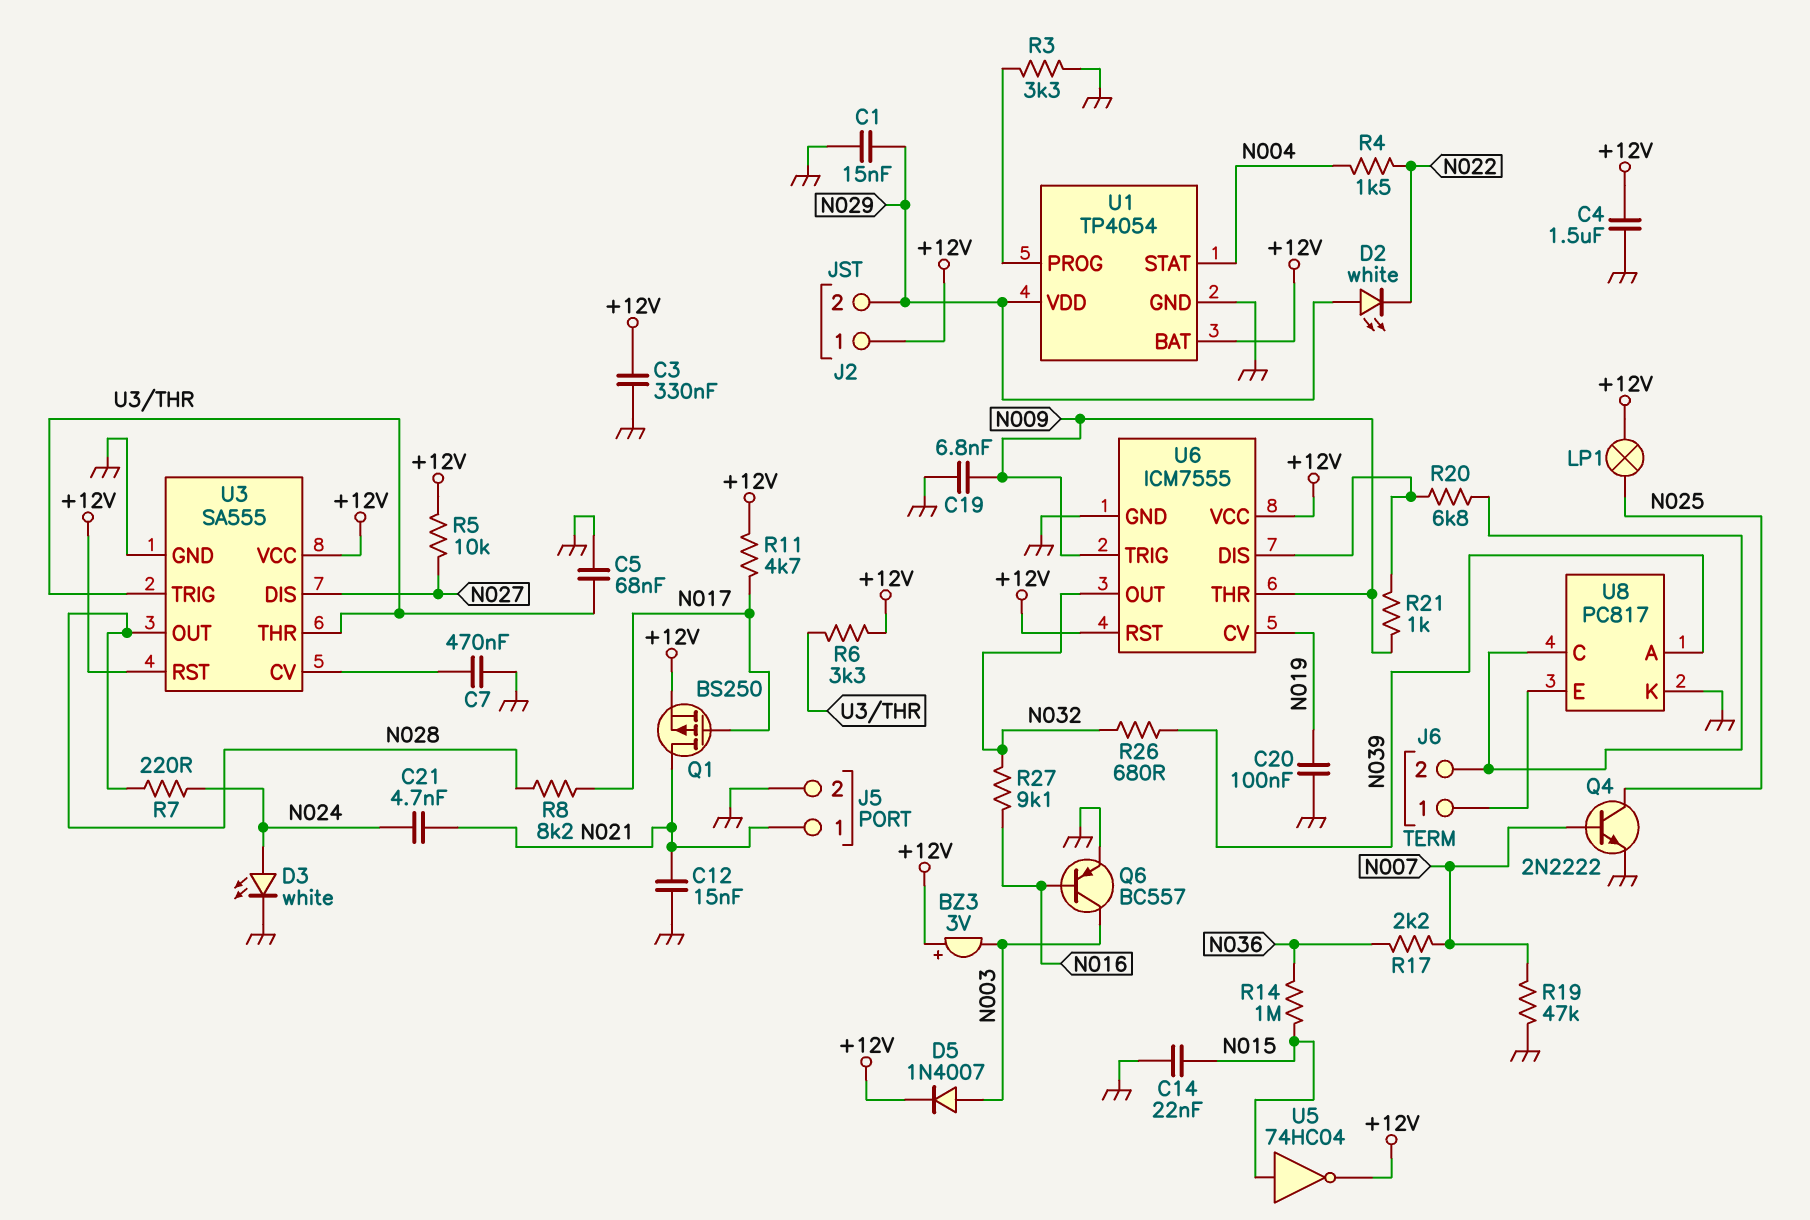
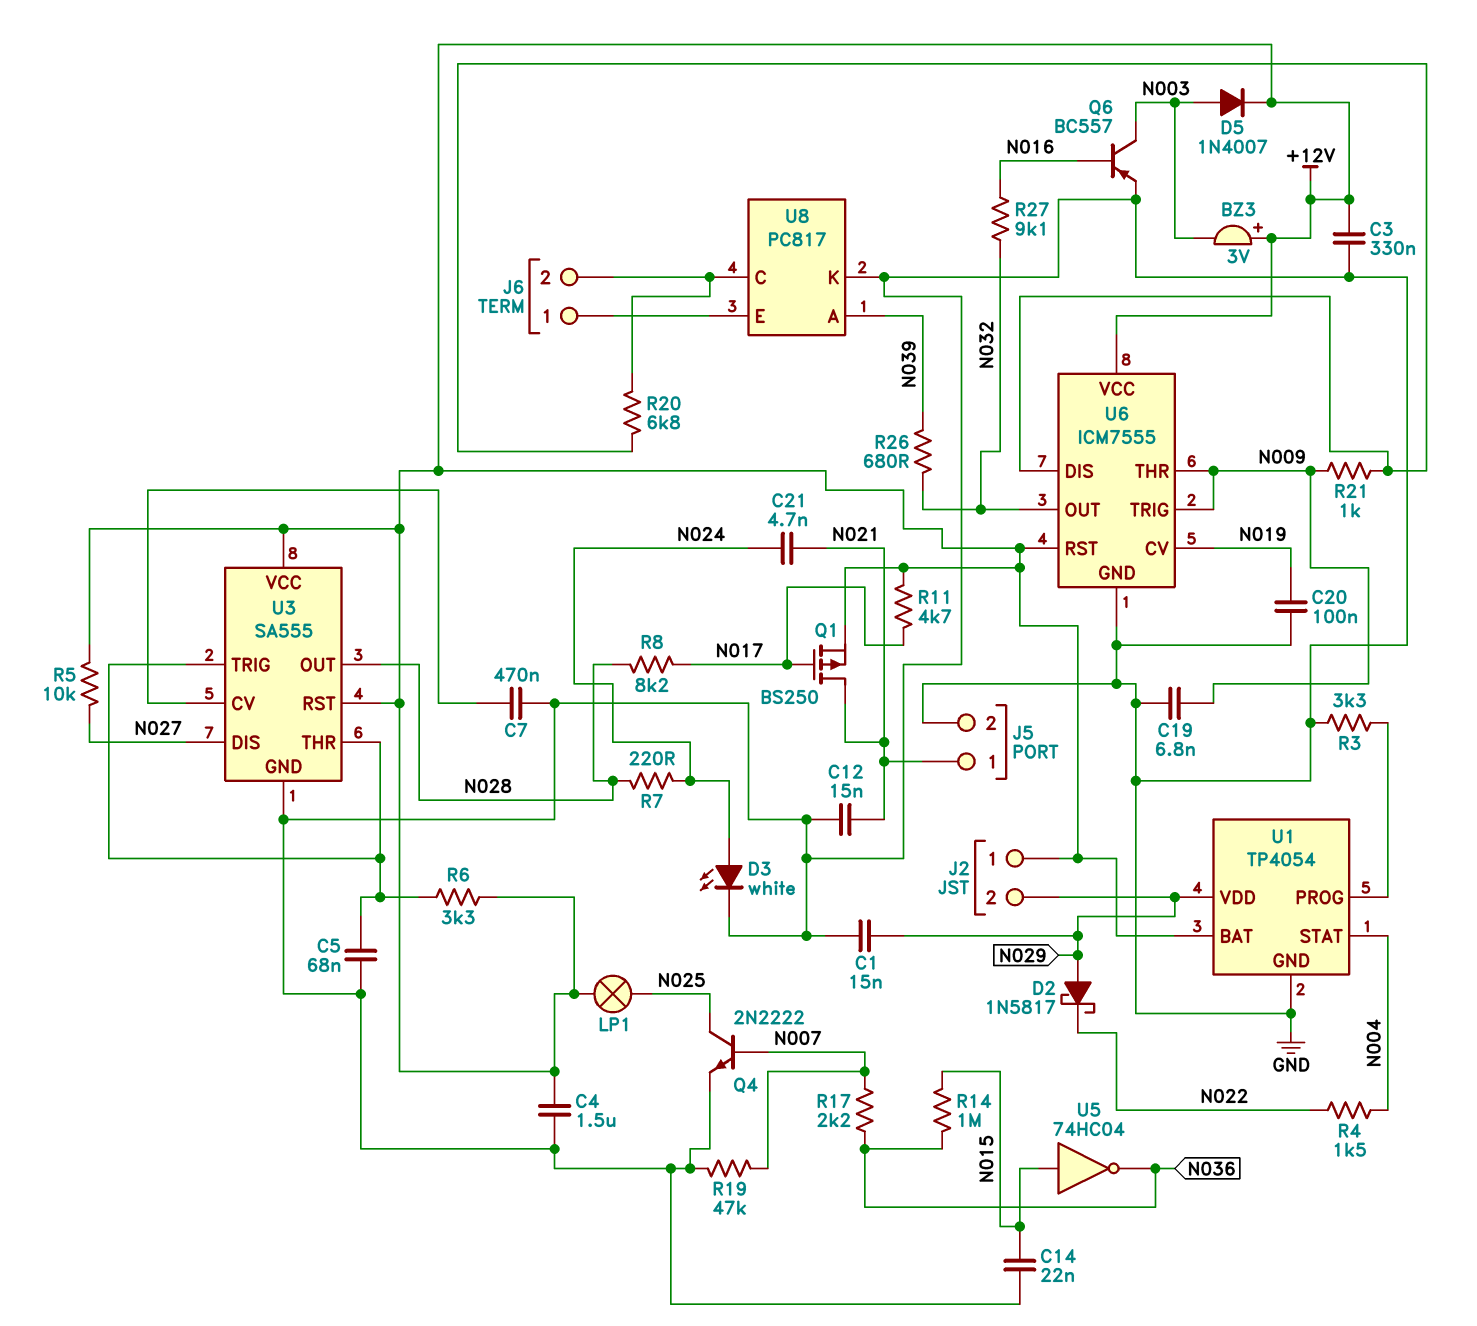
D2: LED white (A N029, K N022) -> schottky 1N5817 (A N029, K N022)
U5: NOT 74HC04 (in N015, out +12V) -> NOT 74HC04 (in N015, out N036)

